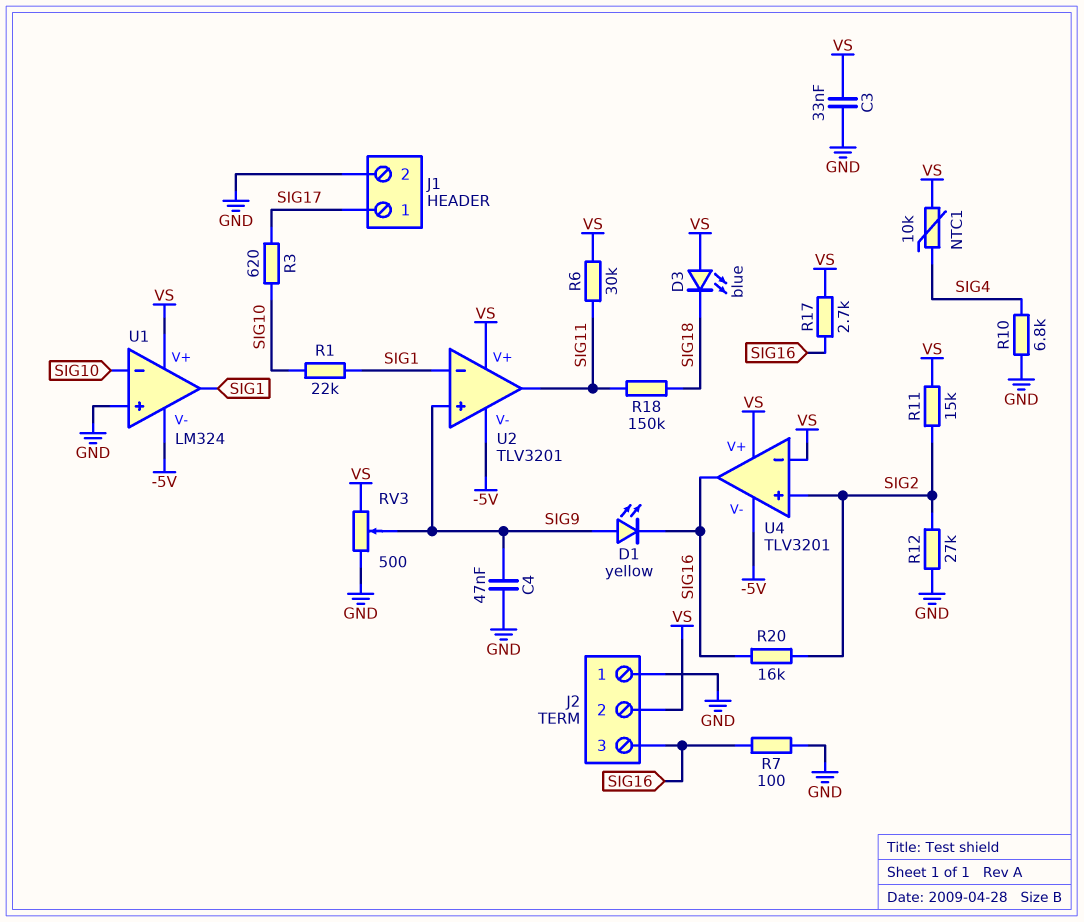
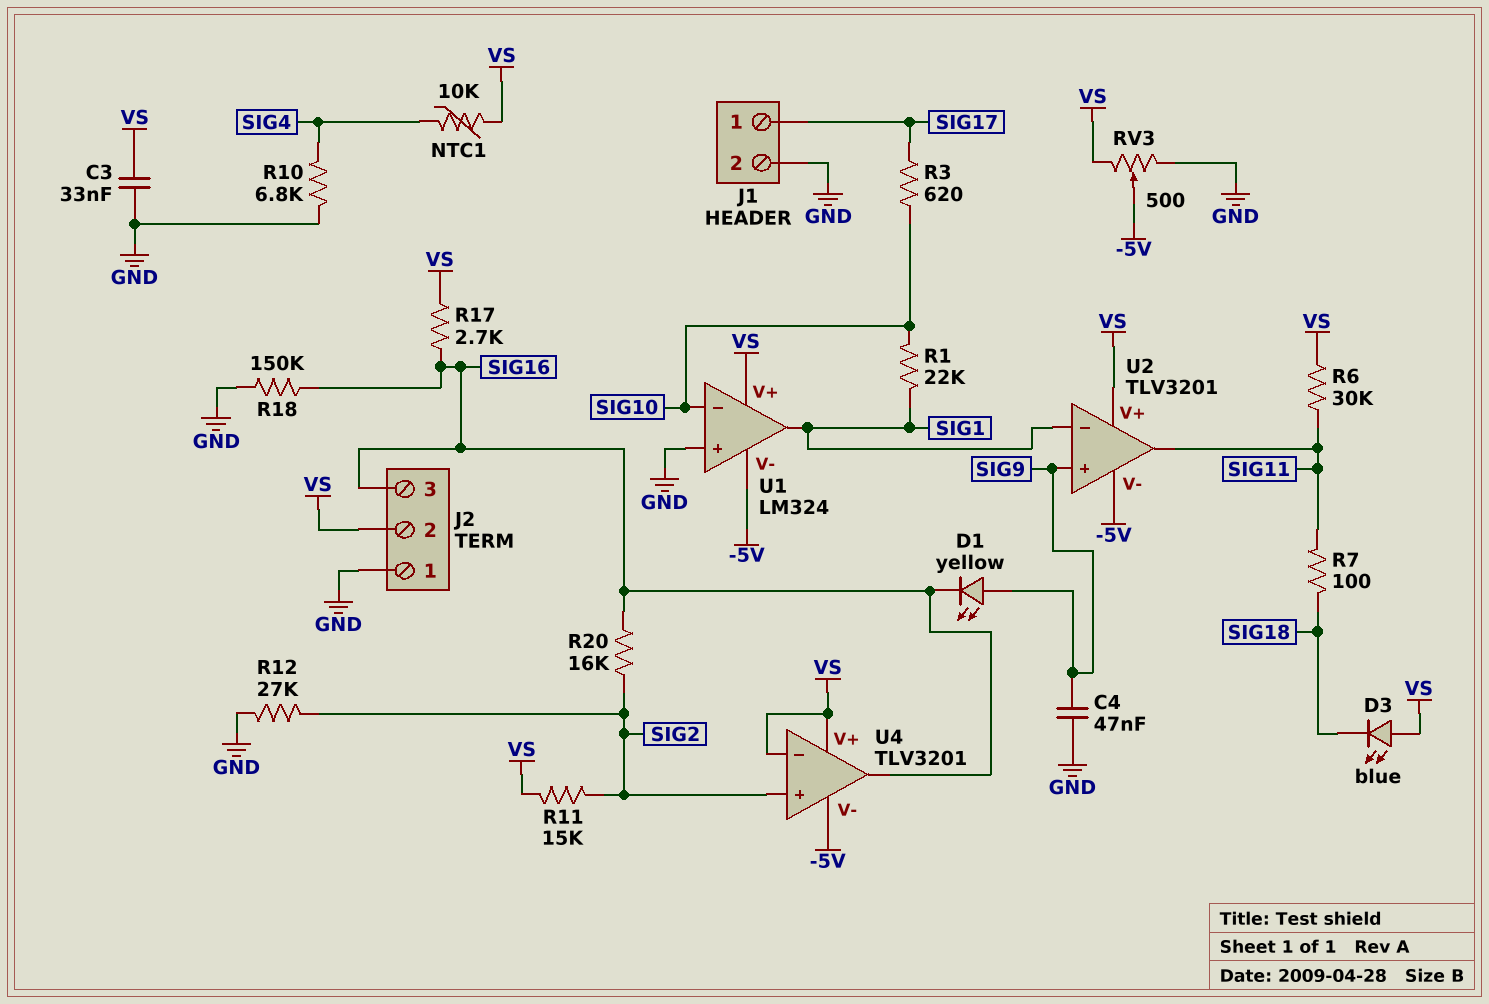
R7: 100 (GND, SIG16) -> 100 (SIG11, SIG18)
R18: 150k (SIG11, SIG18) -> 150k (GND, SIG16)
RV3: 500 (GND, VS, wiper SIG9) -> 500 (GND, VS, wiper -5V)

